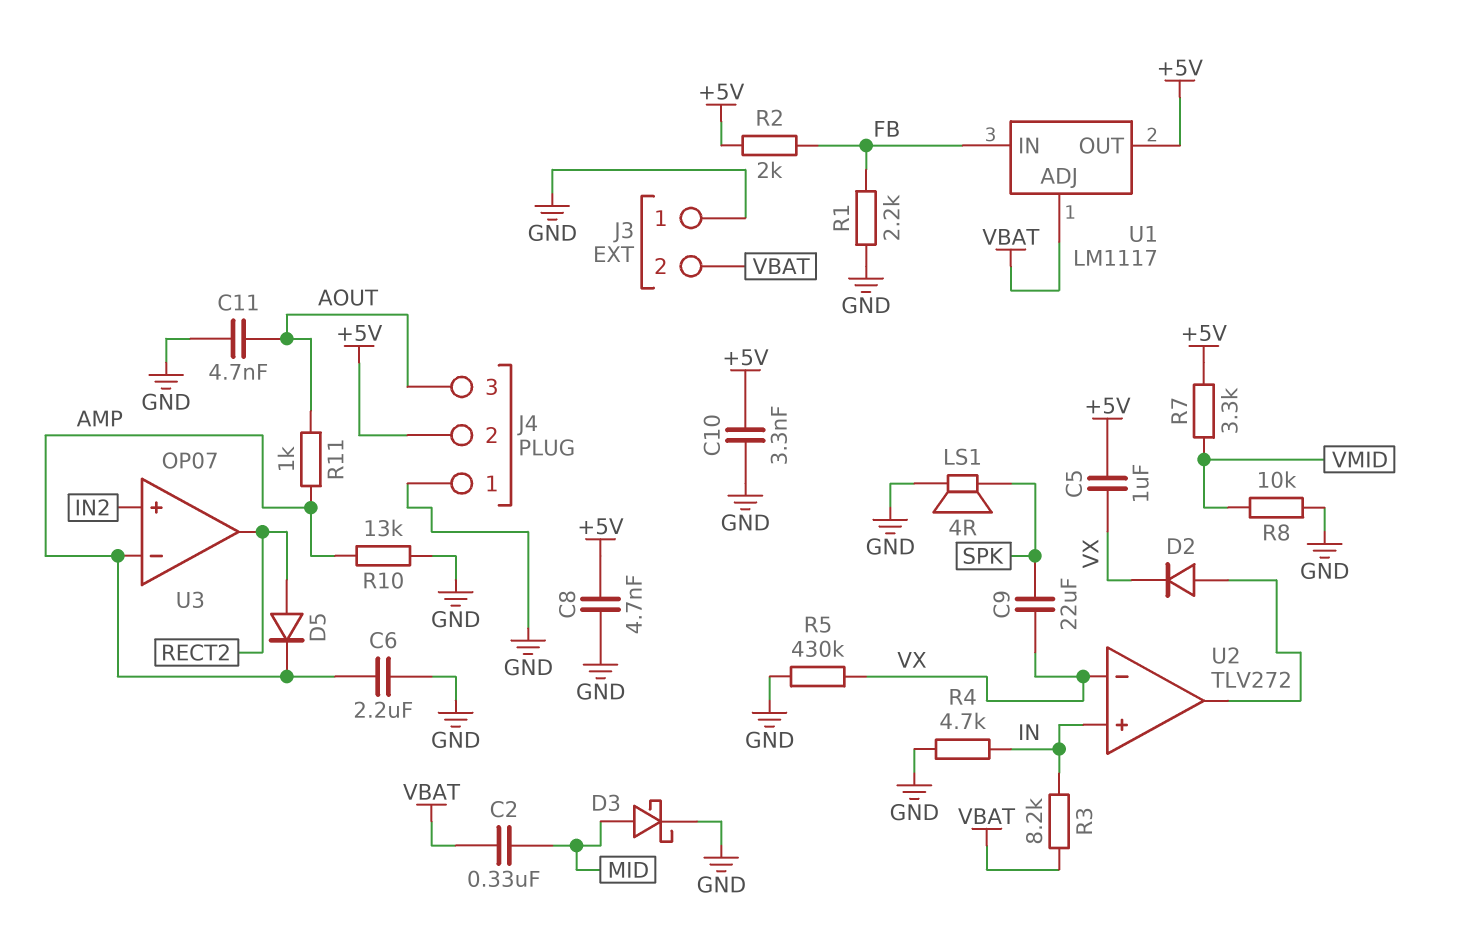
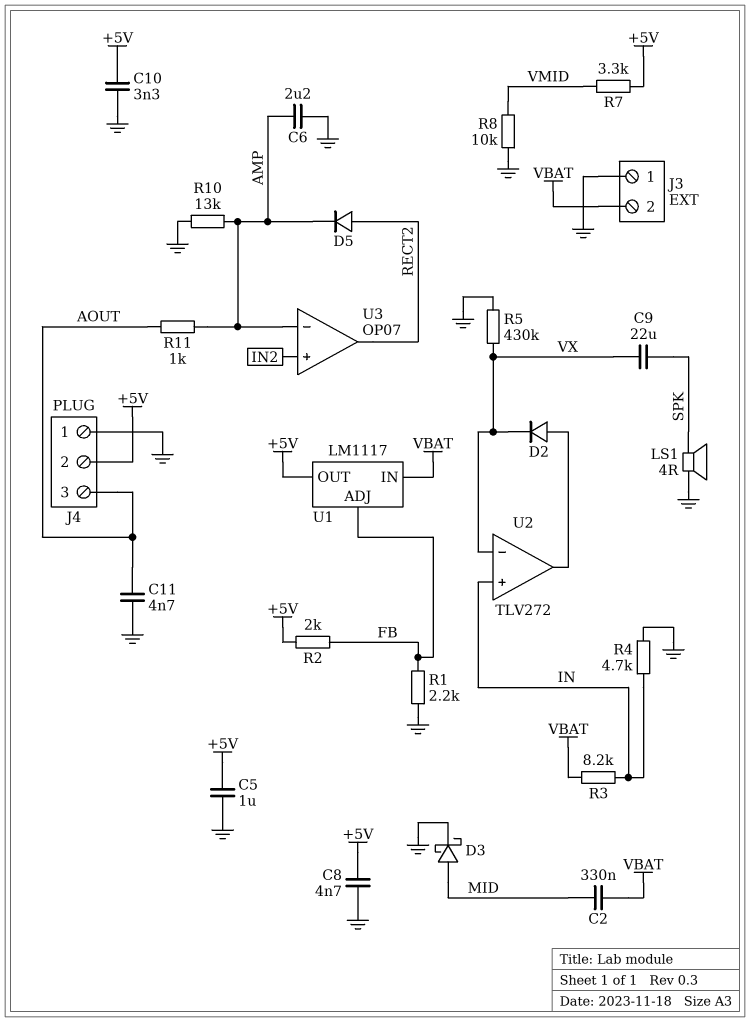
C5: 1uF (+5V, VX) -> 1uF (+5V, GND)
U1 pin ADJ: VBAT -> FB
U1 pin IN: FB -> VBAT

